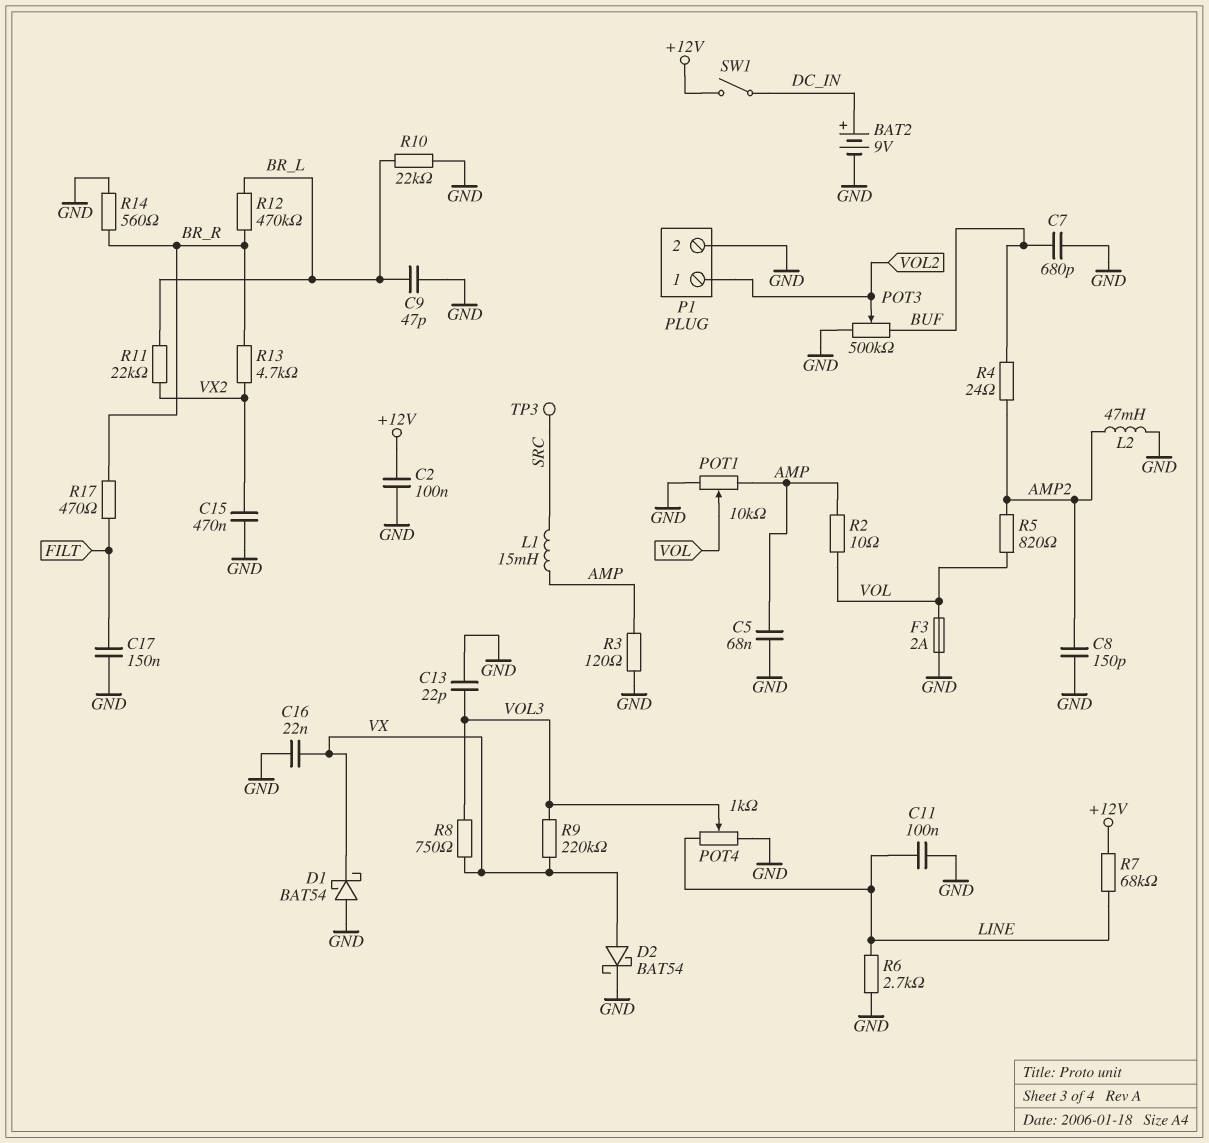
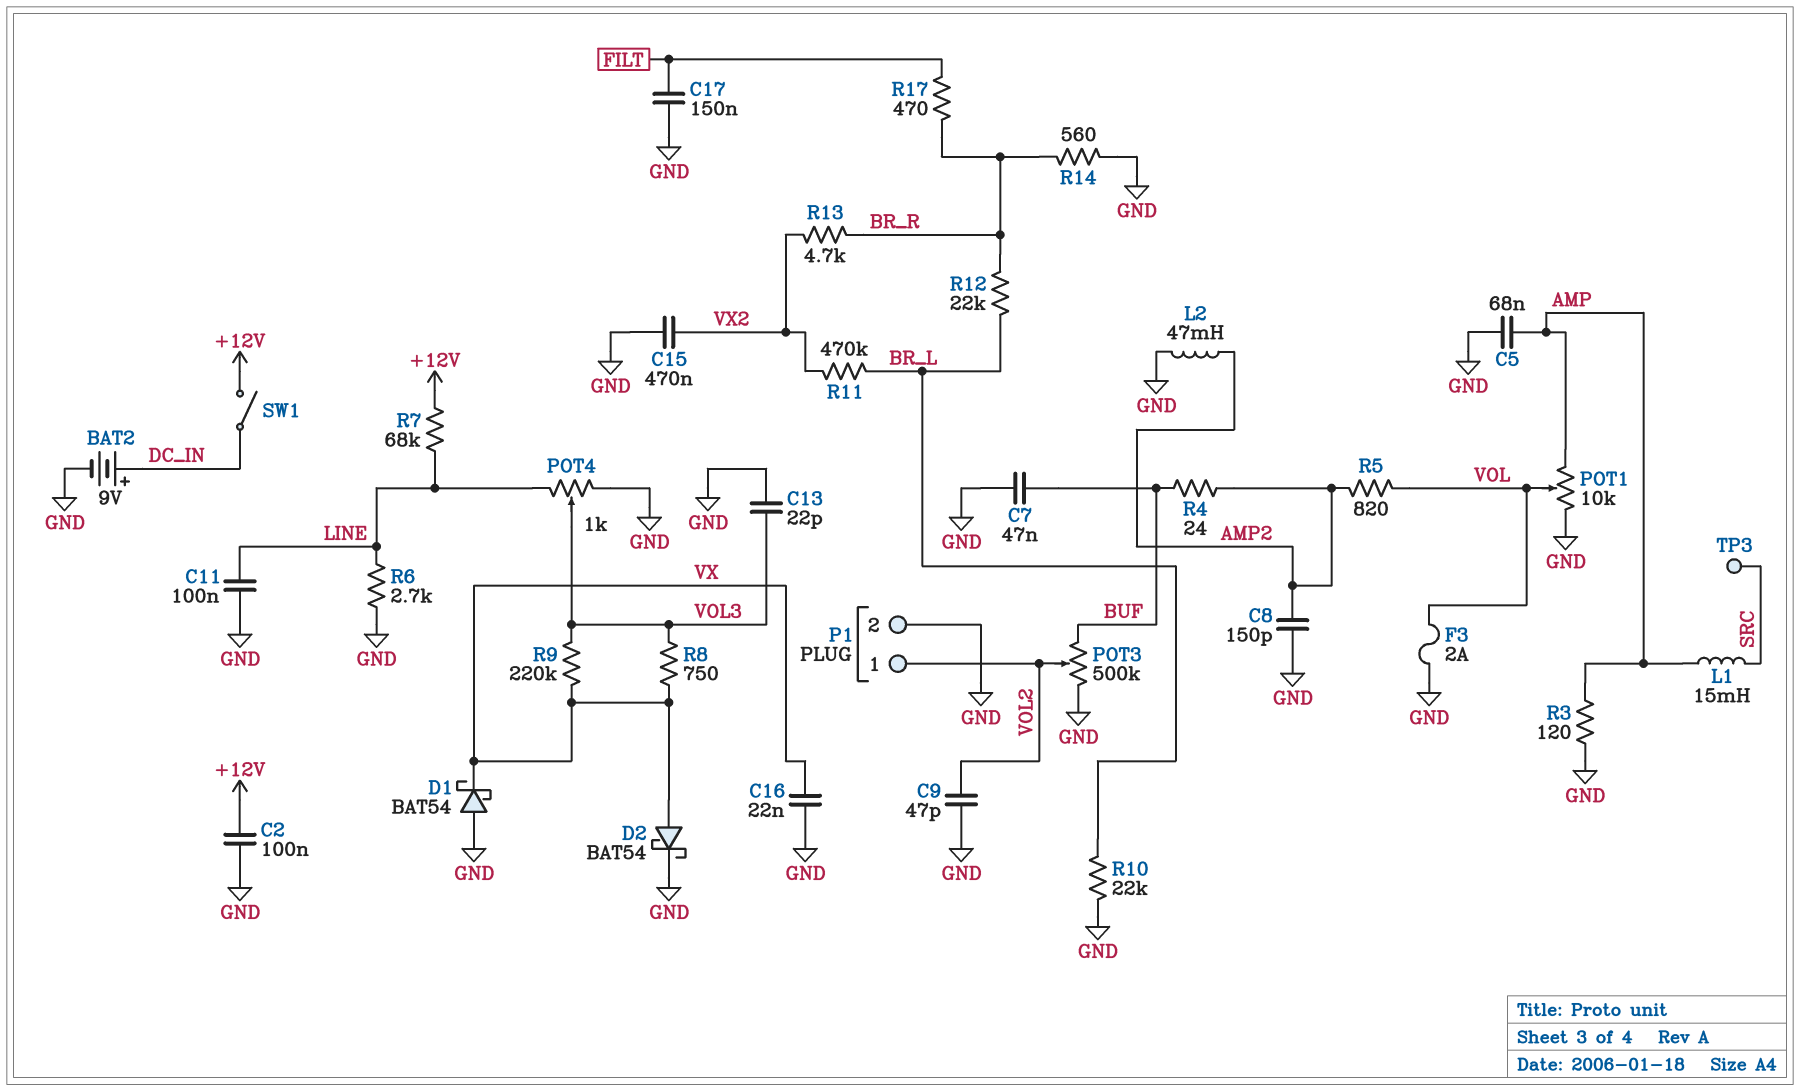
C7: 680pF (BUF, GND) -> 47nF (BUF, GND)
C9: 47pF (BR_L, GND) -> 47pF (GND, VOL2)
R2: 10 (AMP, VOL) -> none
R11: 22k (BR_L, VX2) -> 470k (BR_L, VX2)
R12: 470k (BR_L, BR_R) -> 22k (BR_L, BR_R)

